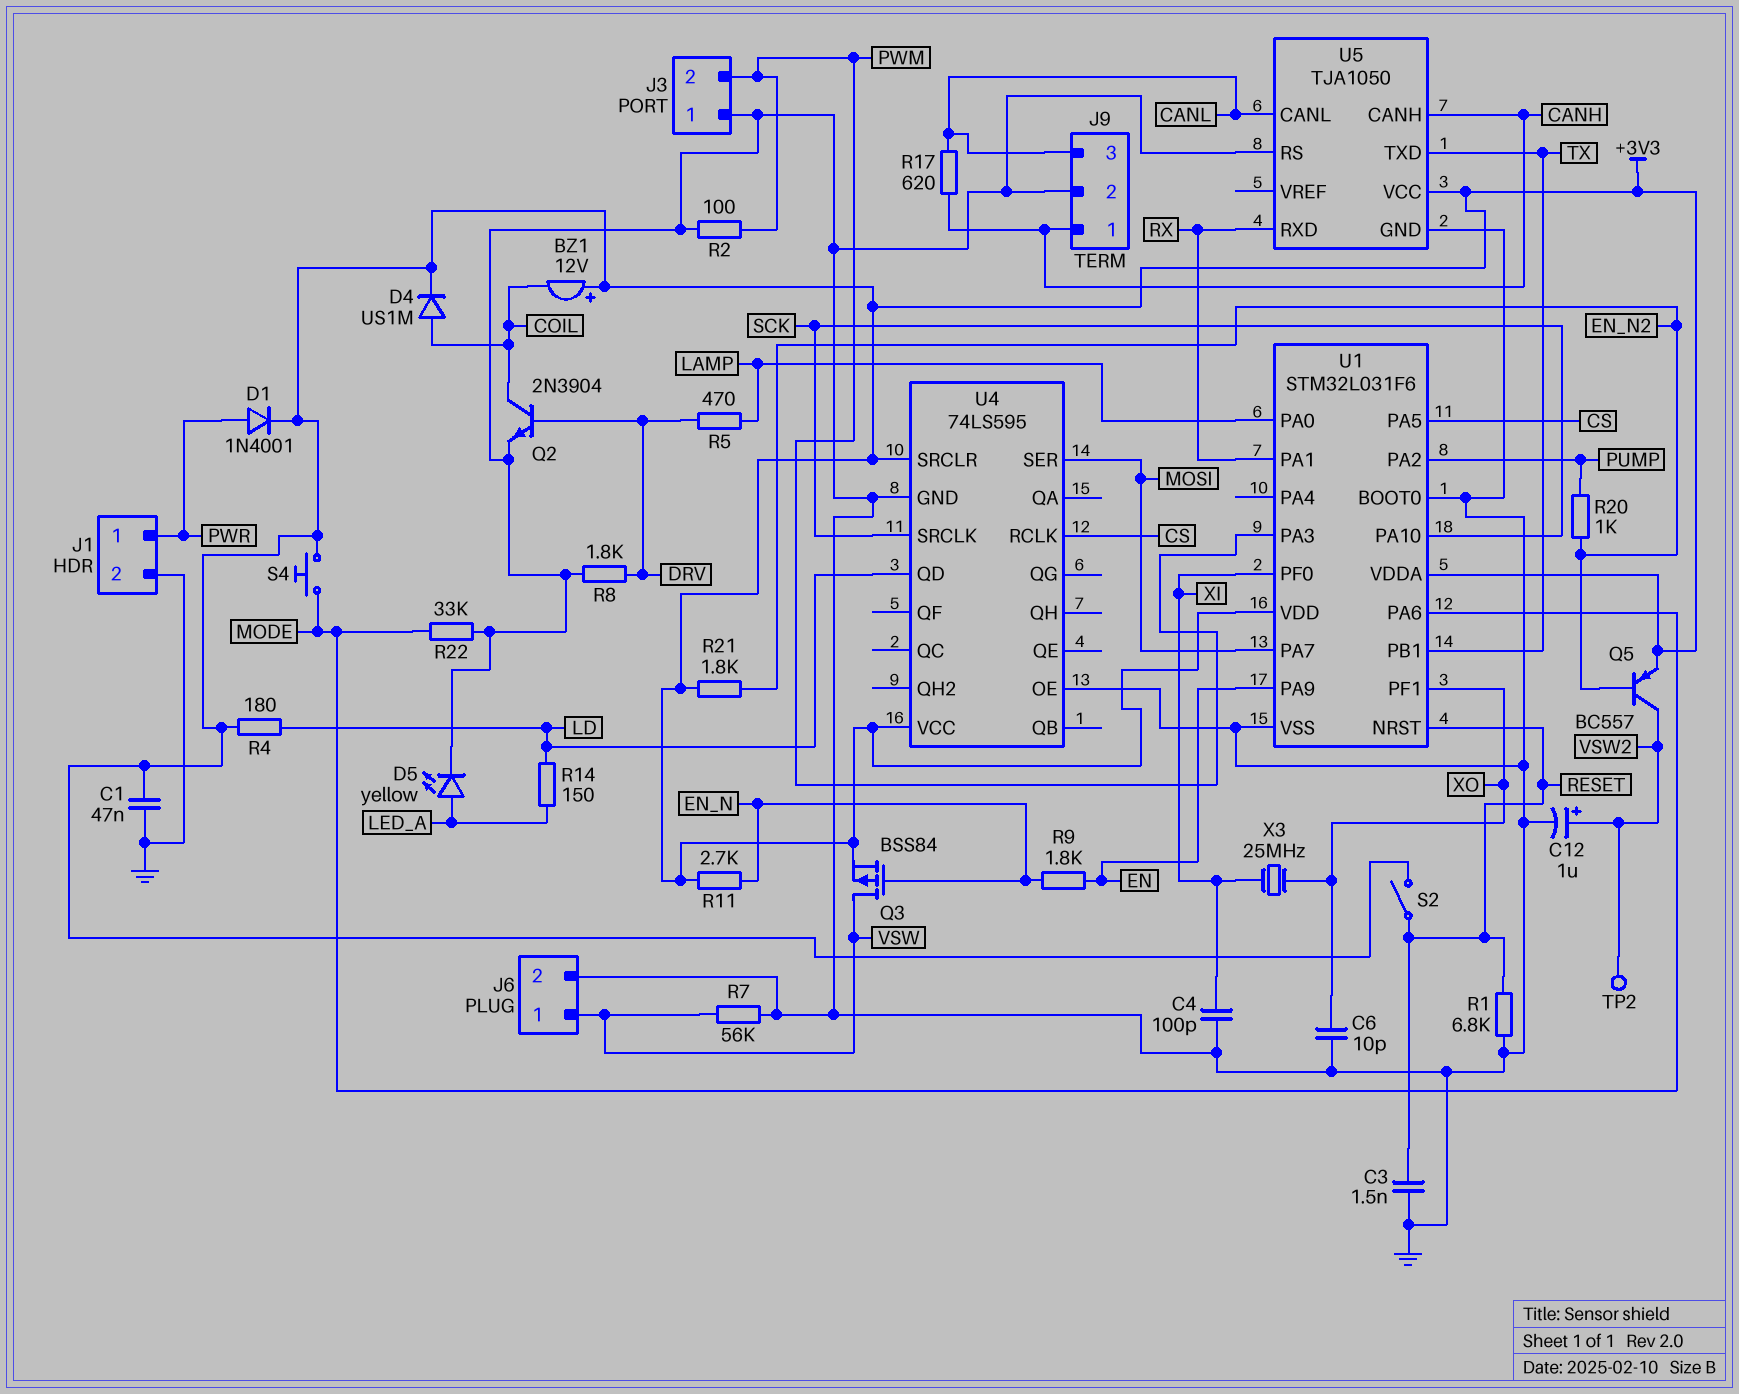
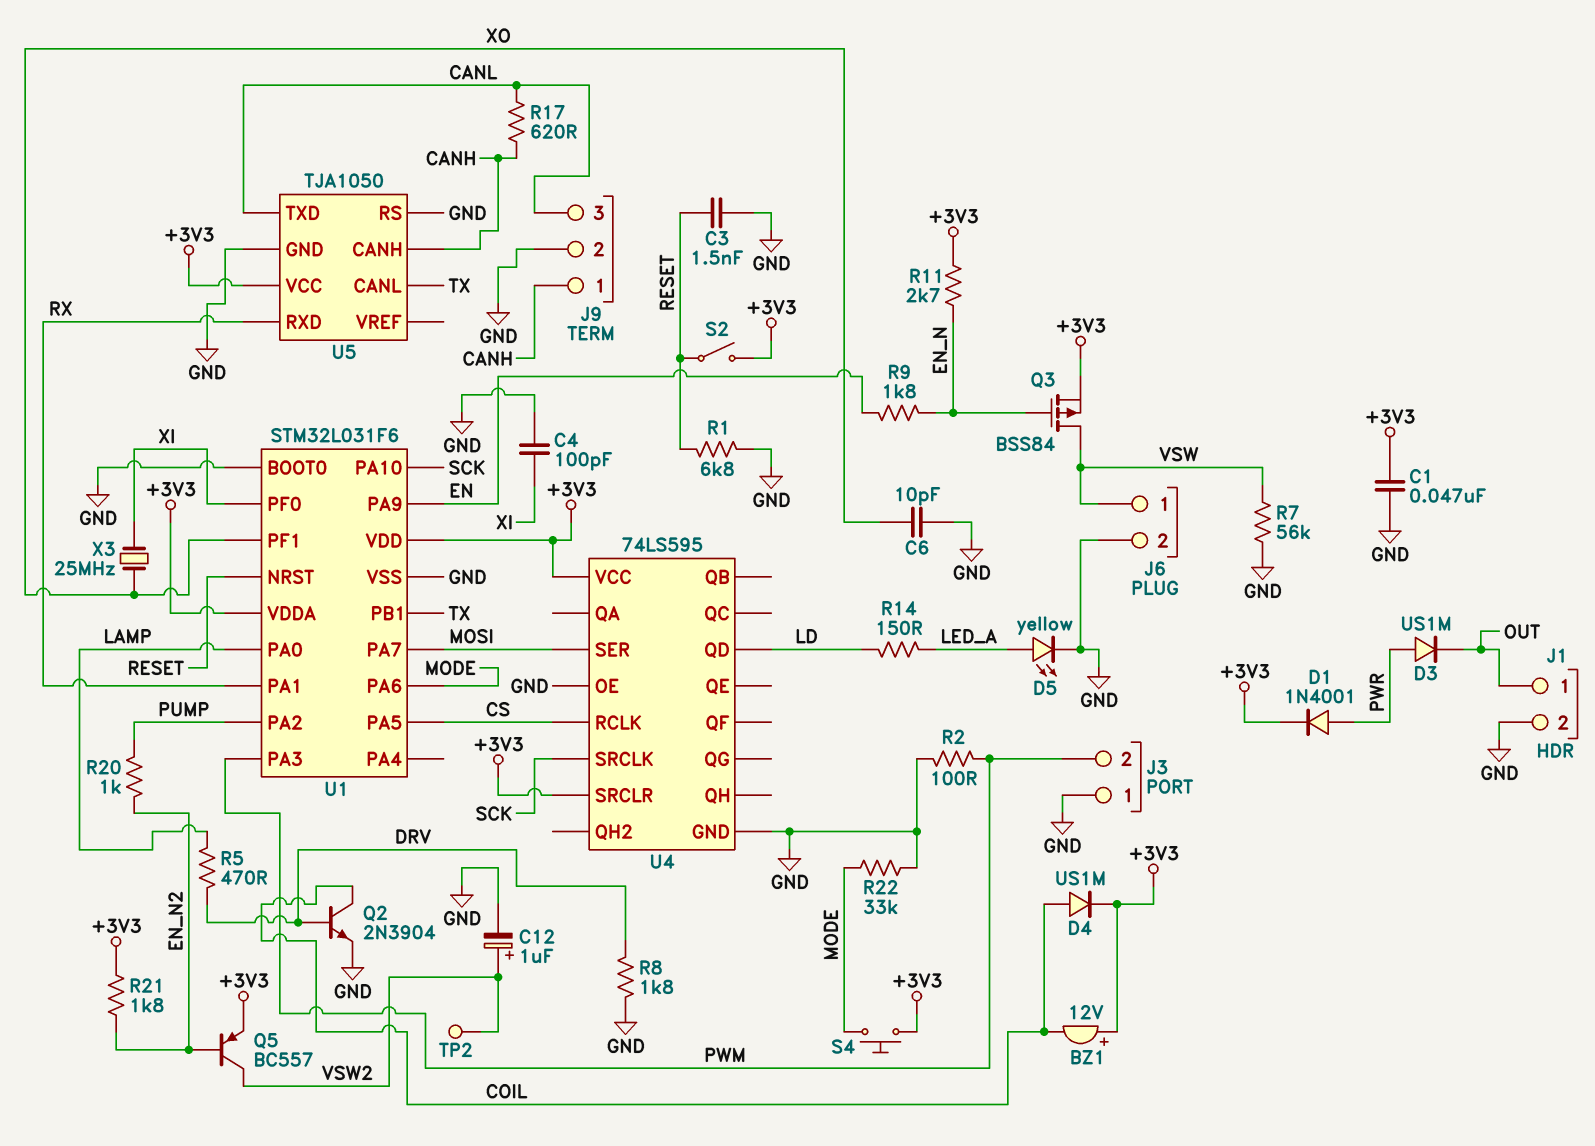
D3: none -> diode US1M (A PWR, K OUT)
J1 pin 1: PWR -> OUT
R4: 180 (+3V3, LD) -> none
U5 pin CANL: CANL -> TX
U5 pin TXD: TX -> CANL

